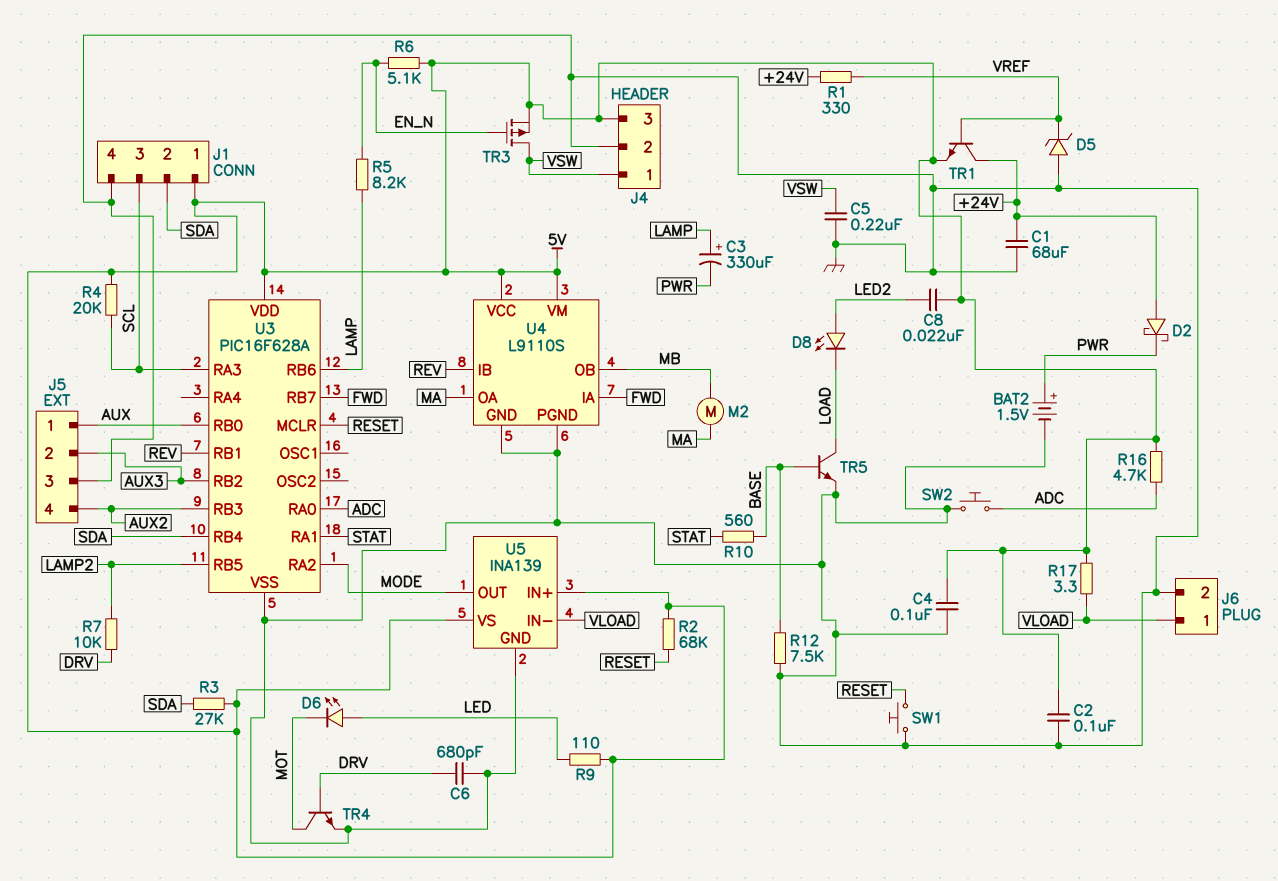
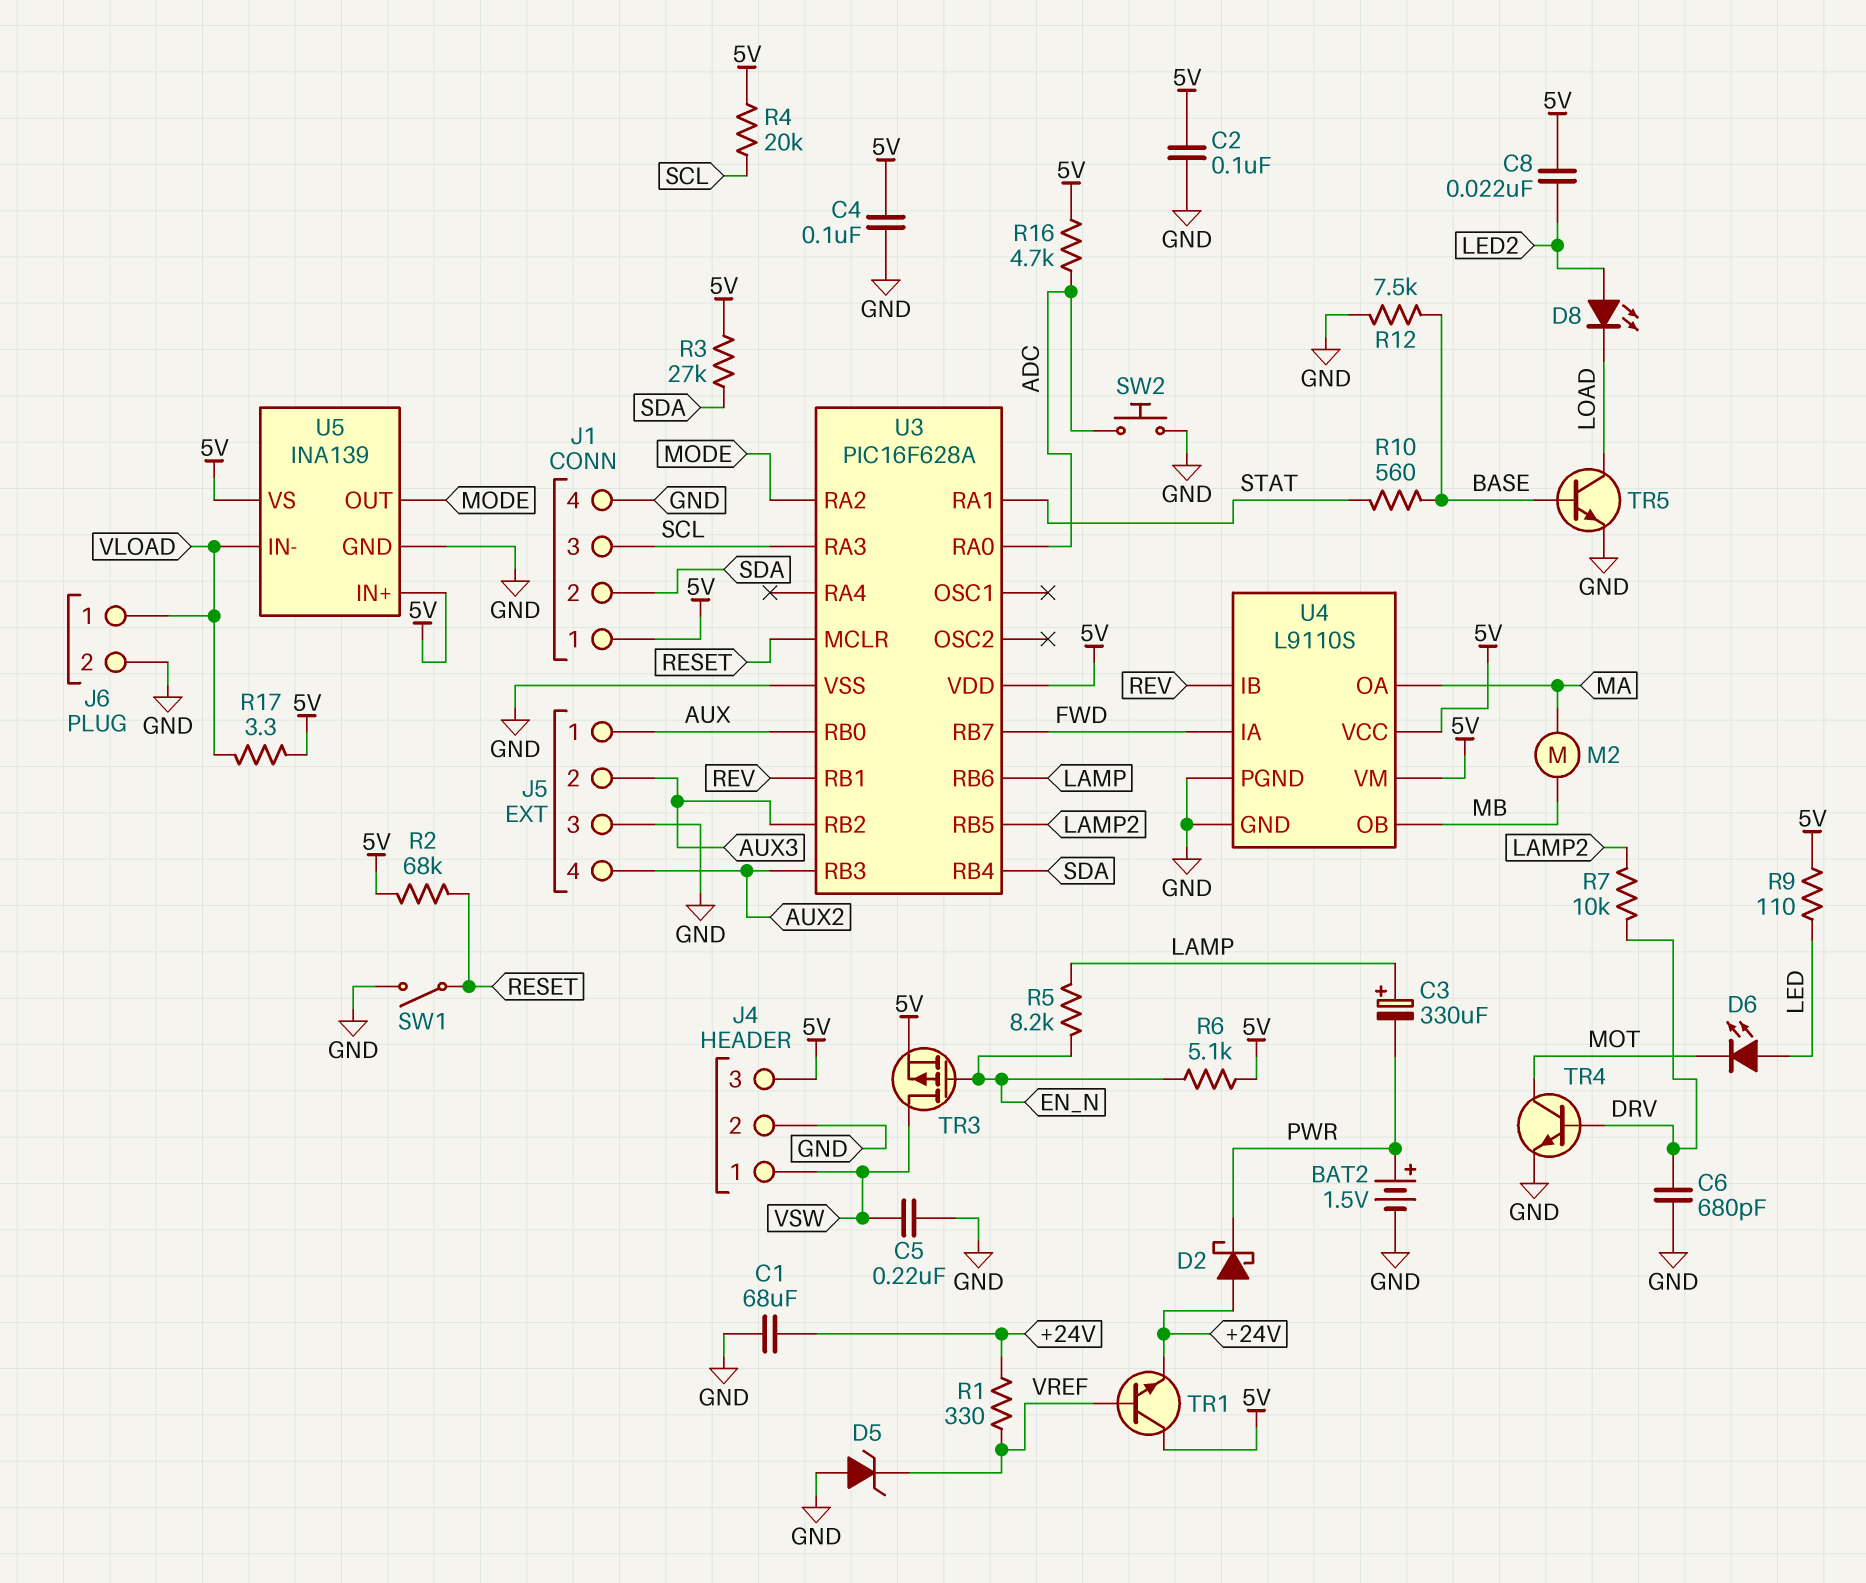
SW1: button (GND, RESET) -> switch (GND, RESET)
TR1: NPN (B VREF, C +24V, E 5V) -> NPN (B VREF, C 5V, E +24V)

